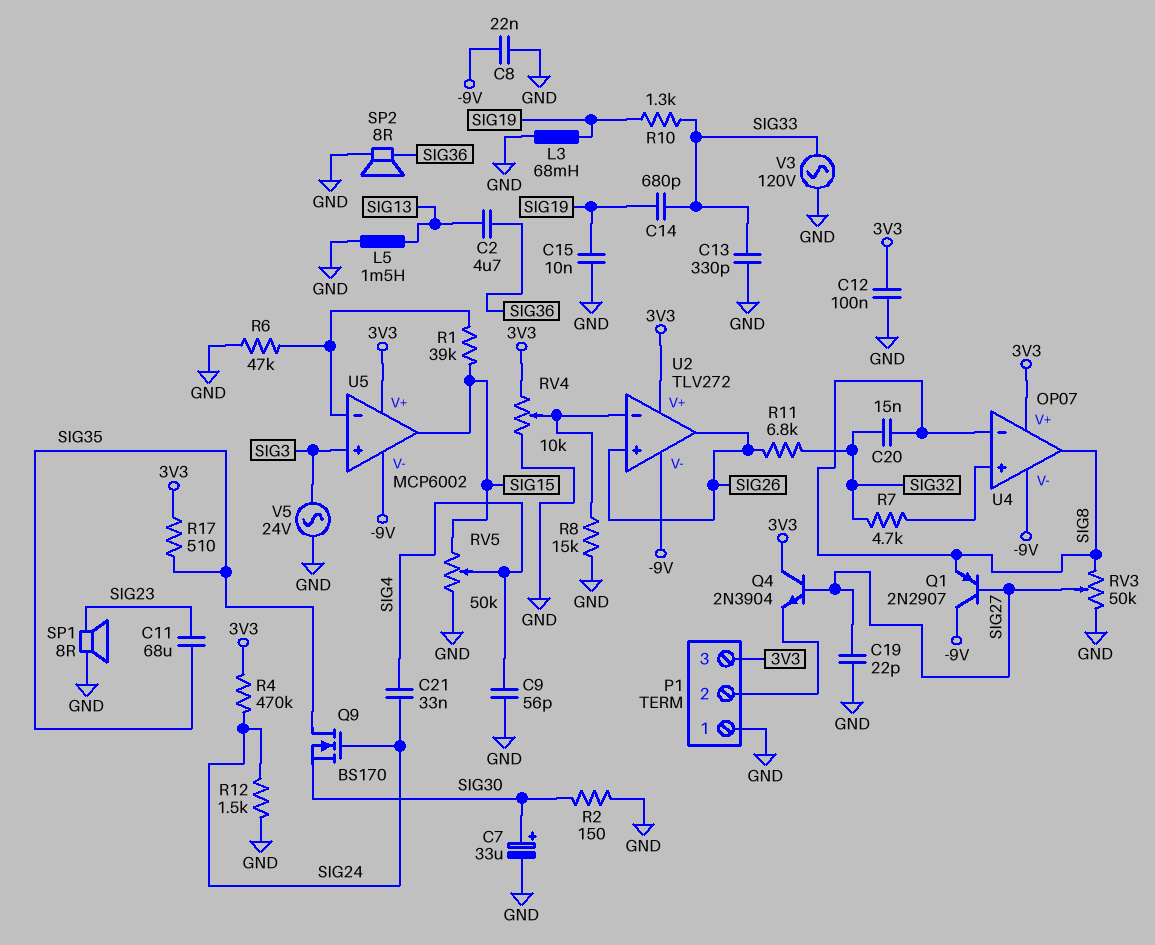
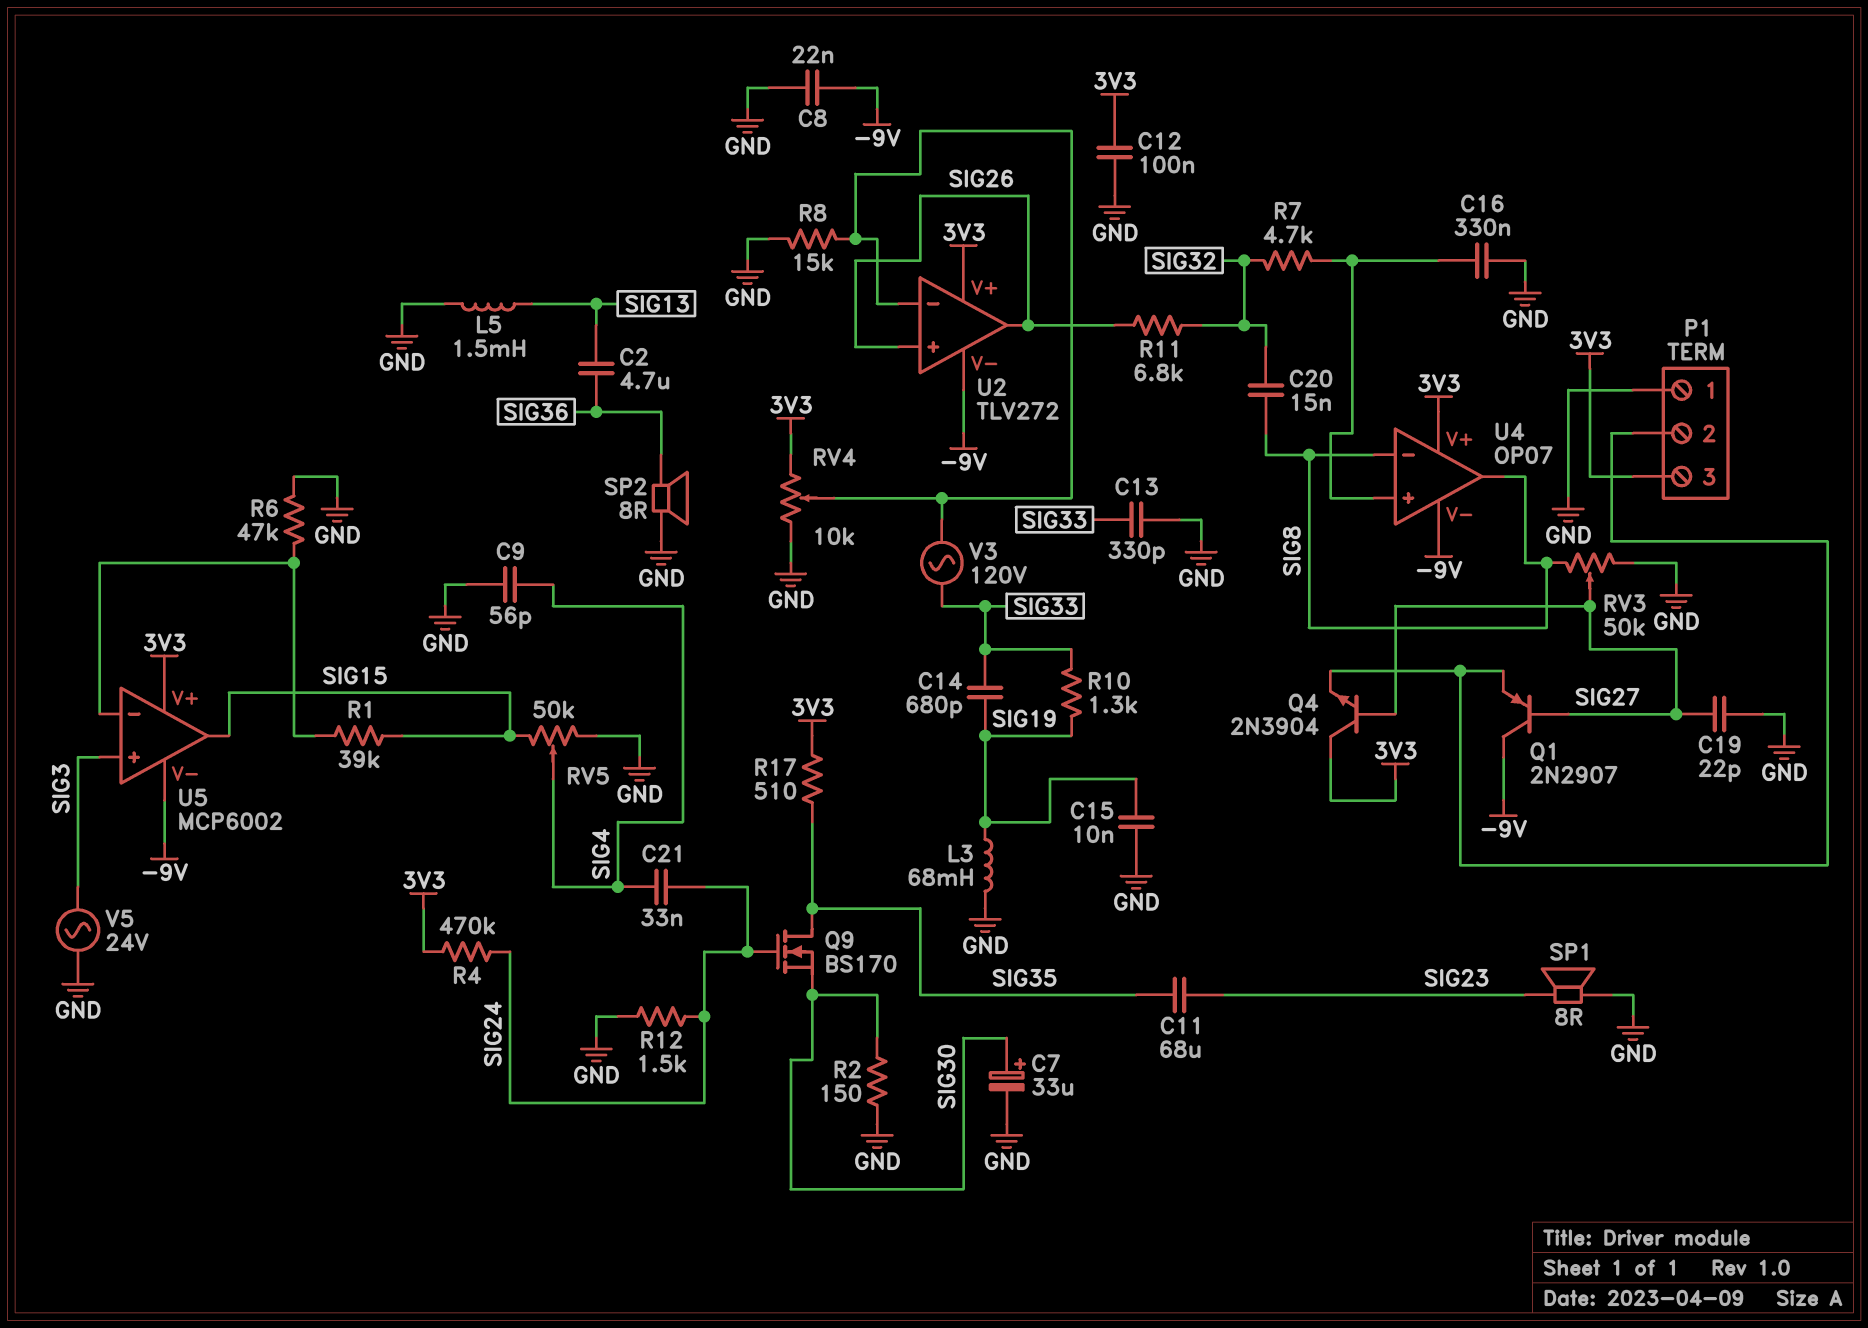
C16: none -> 330nF (GND, U4/in+)
Q1: PNP 2N2907 (B SIG27, C -9V, E SIG8) -> PNP 2N2907 (B SIG27, C -9V, E P1/2)
V3: AC 120V (GND, SIG33) -> AC 120V (SIG33, U2/in-)

